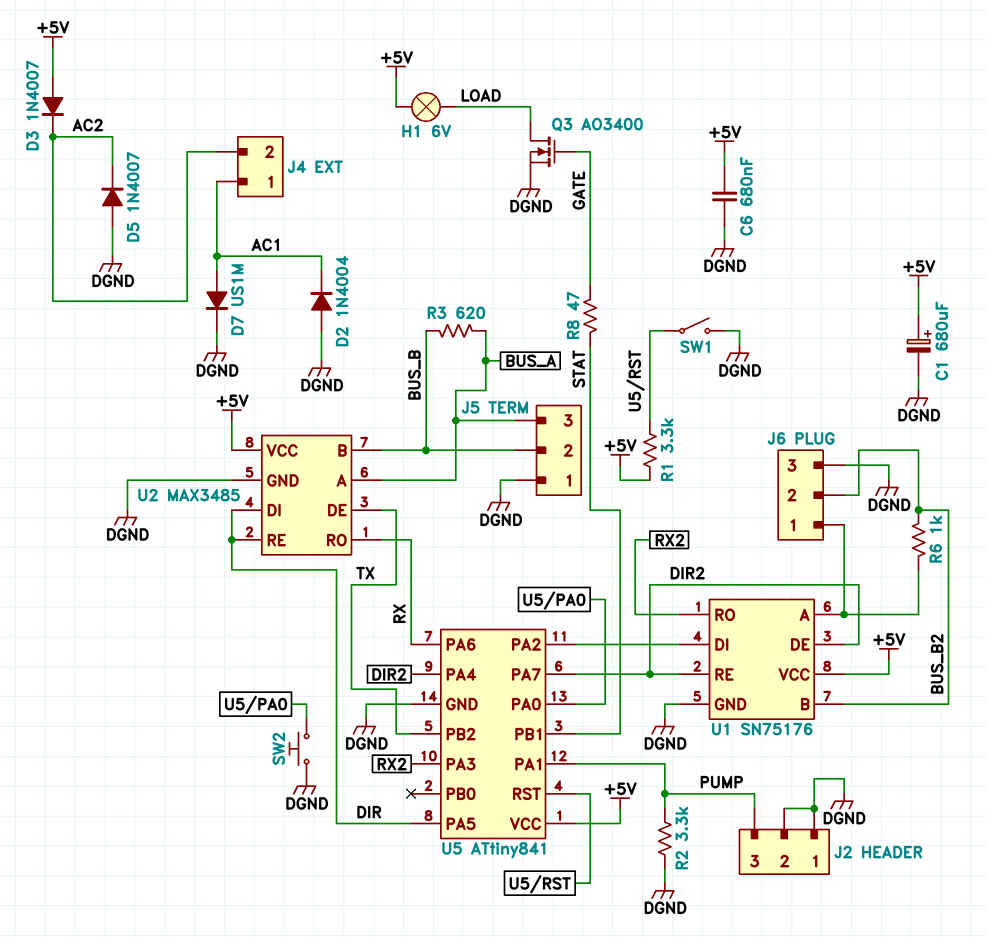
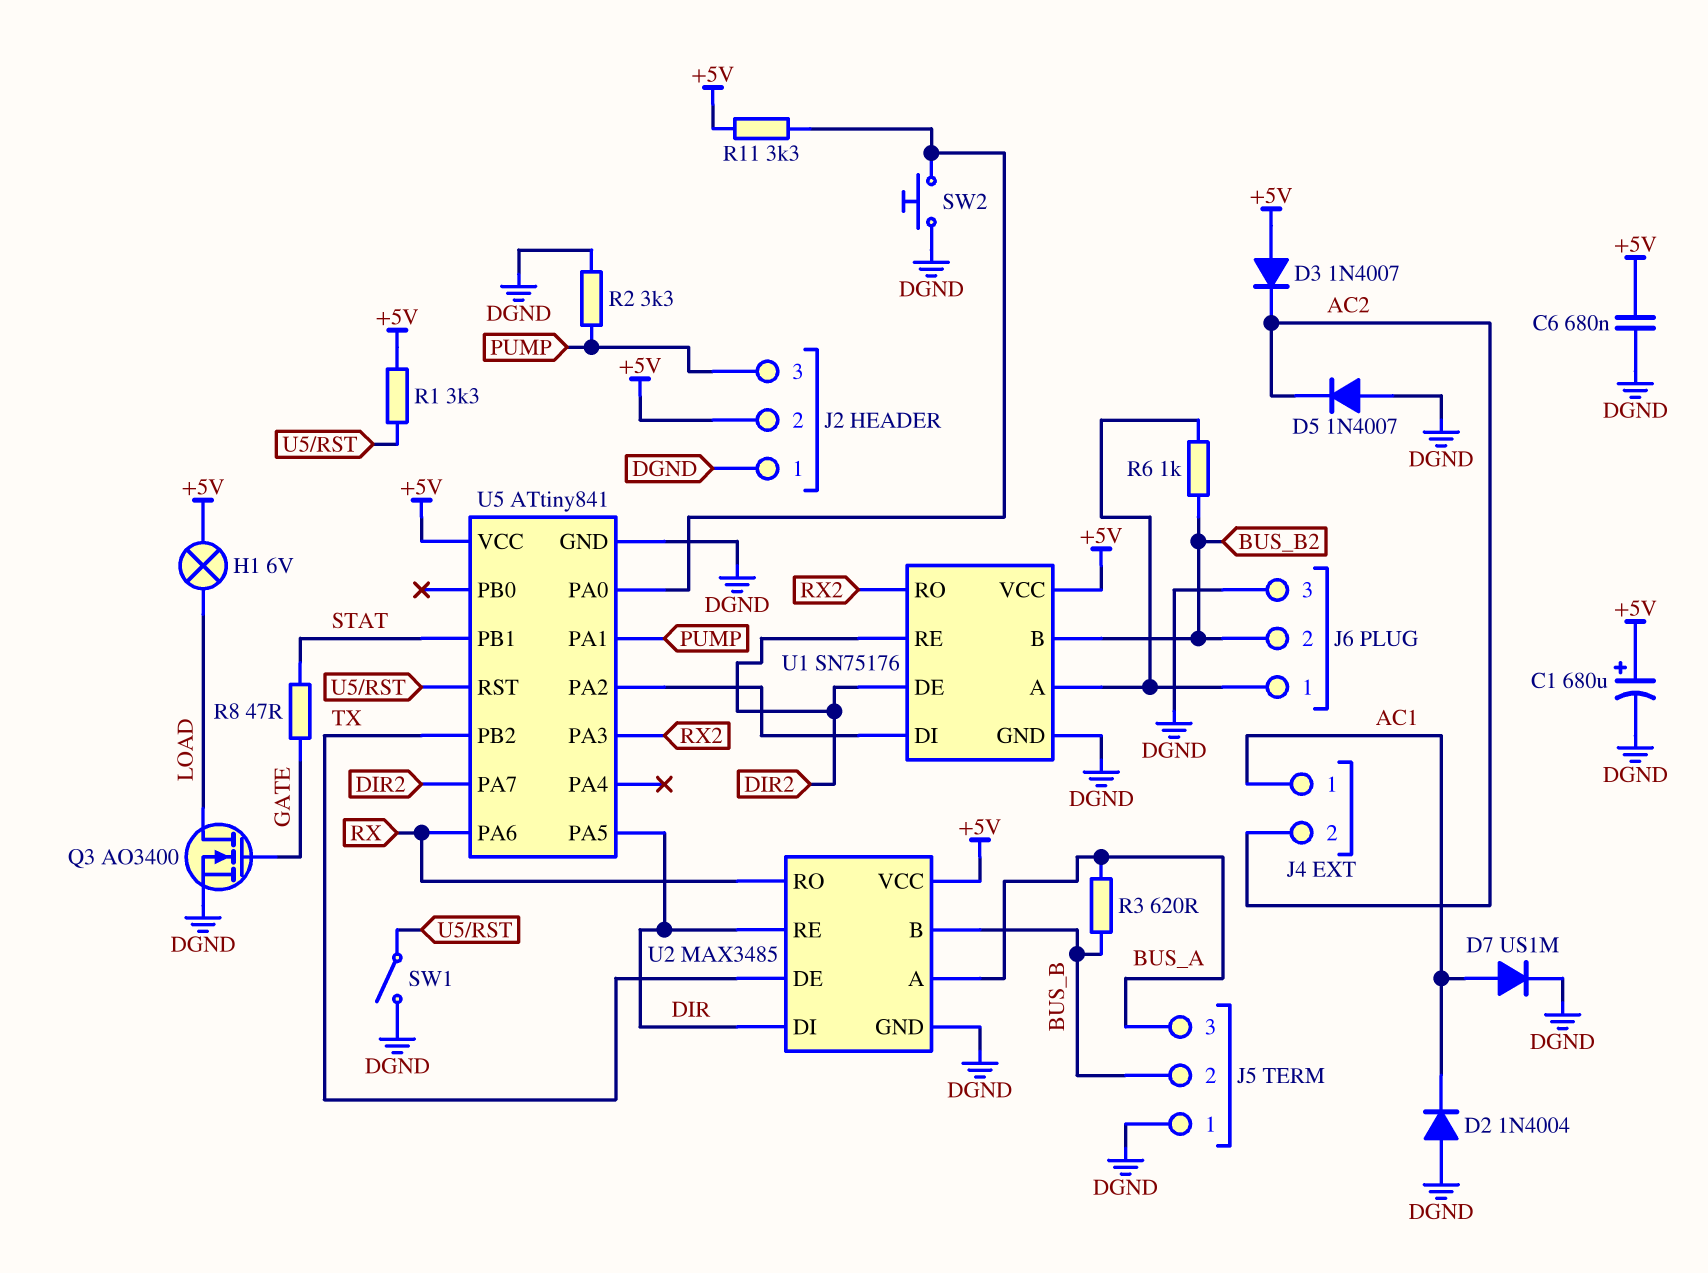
J2 pin 2: DGND -> +5V
R11: none -> 3.3k (+5V, U5/PA0)
U5 pin PA4: DIR2 -> none

